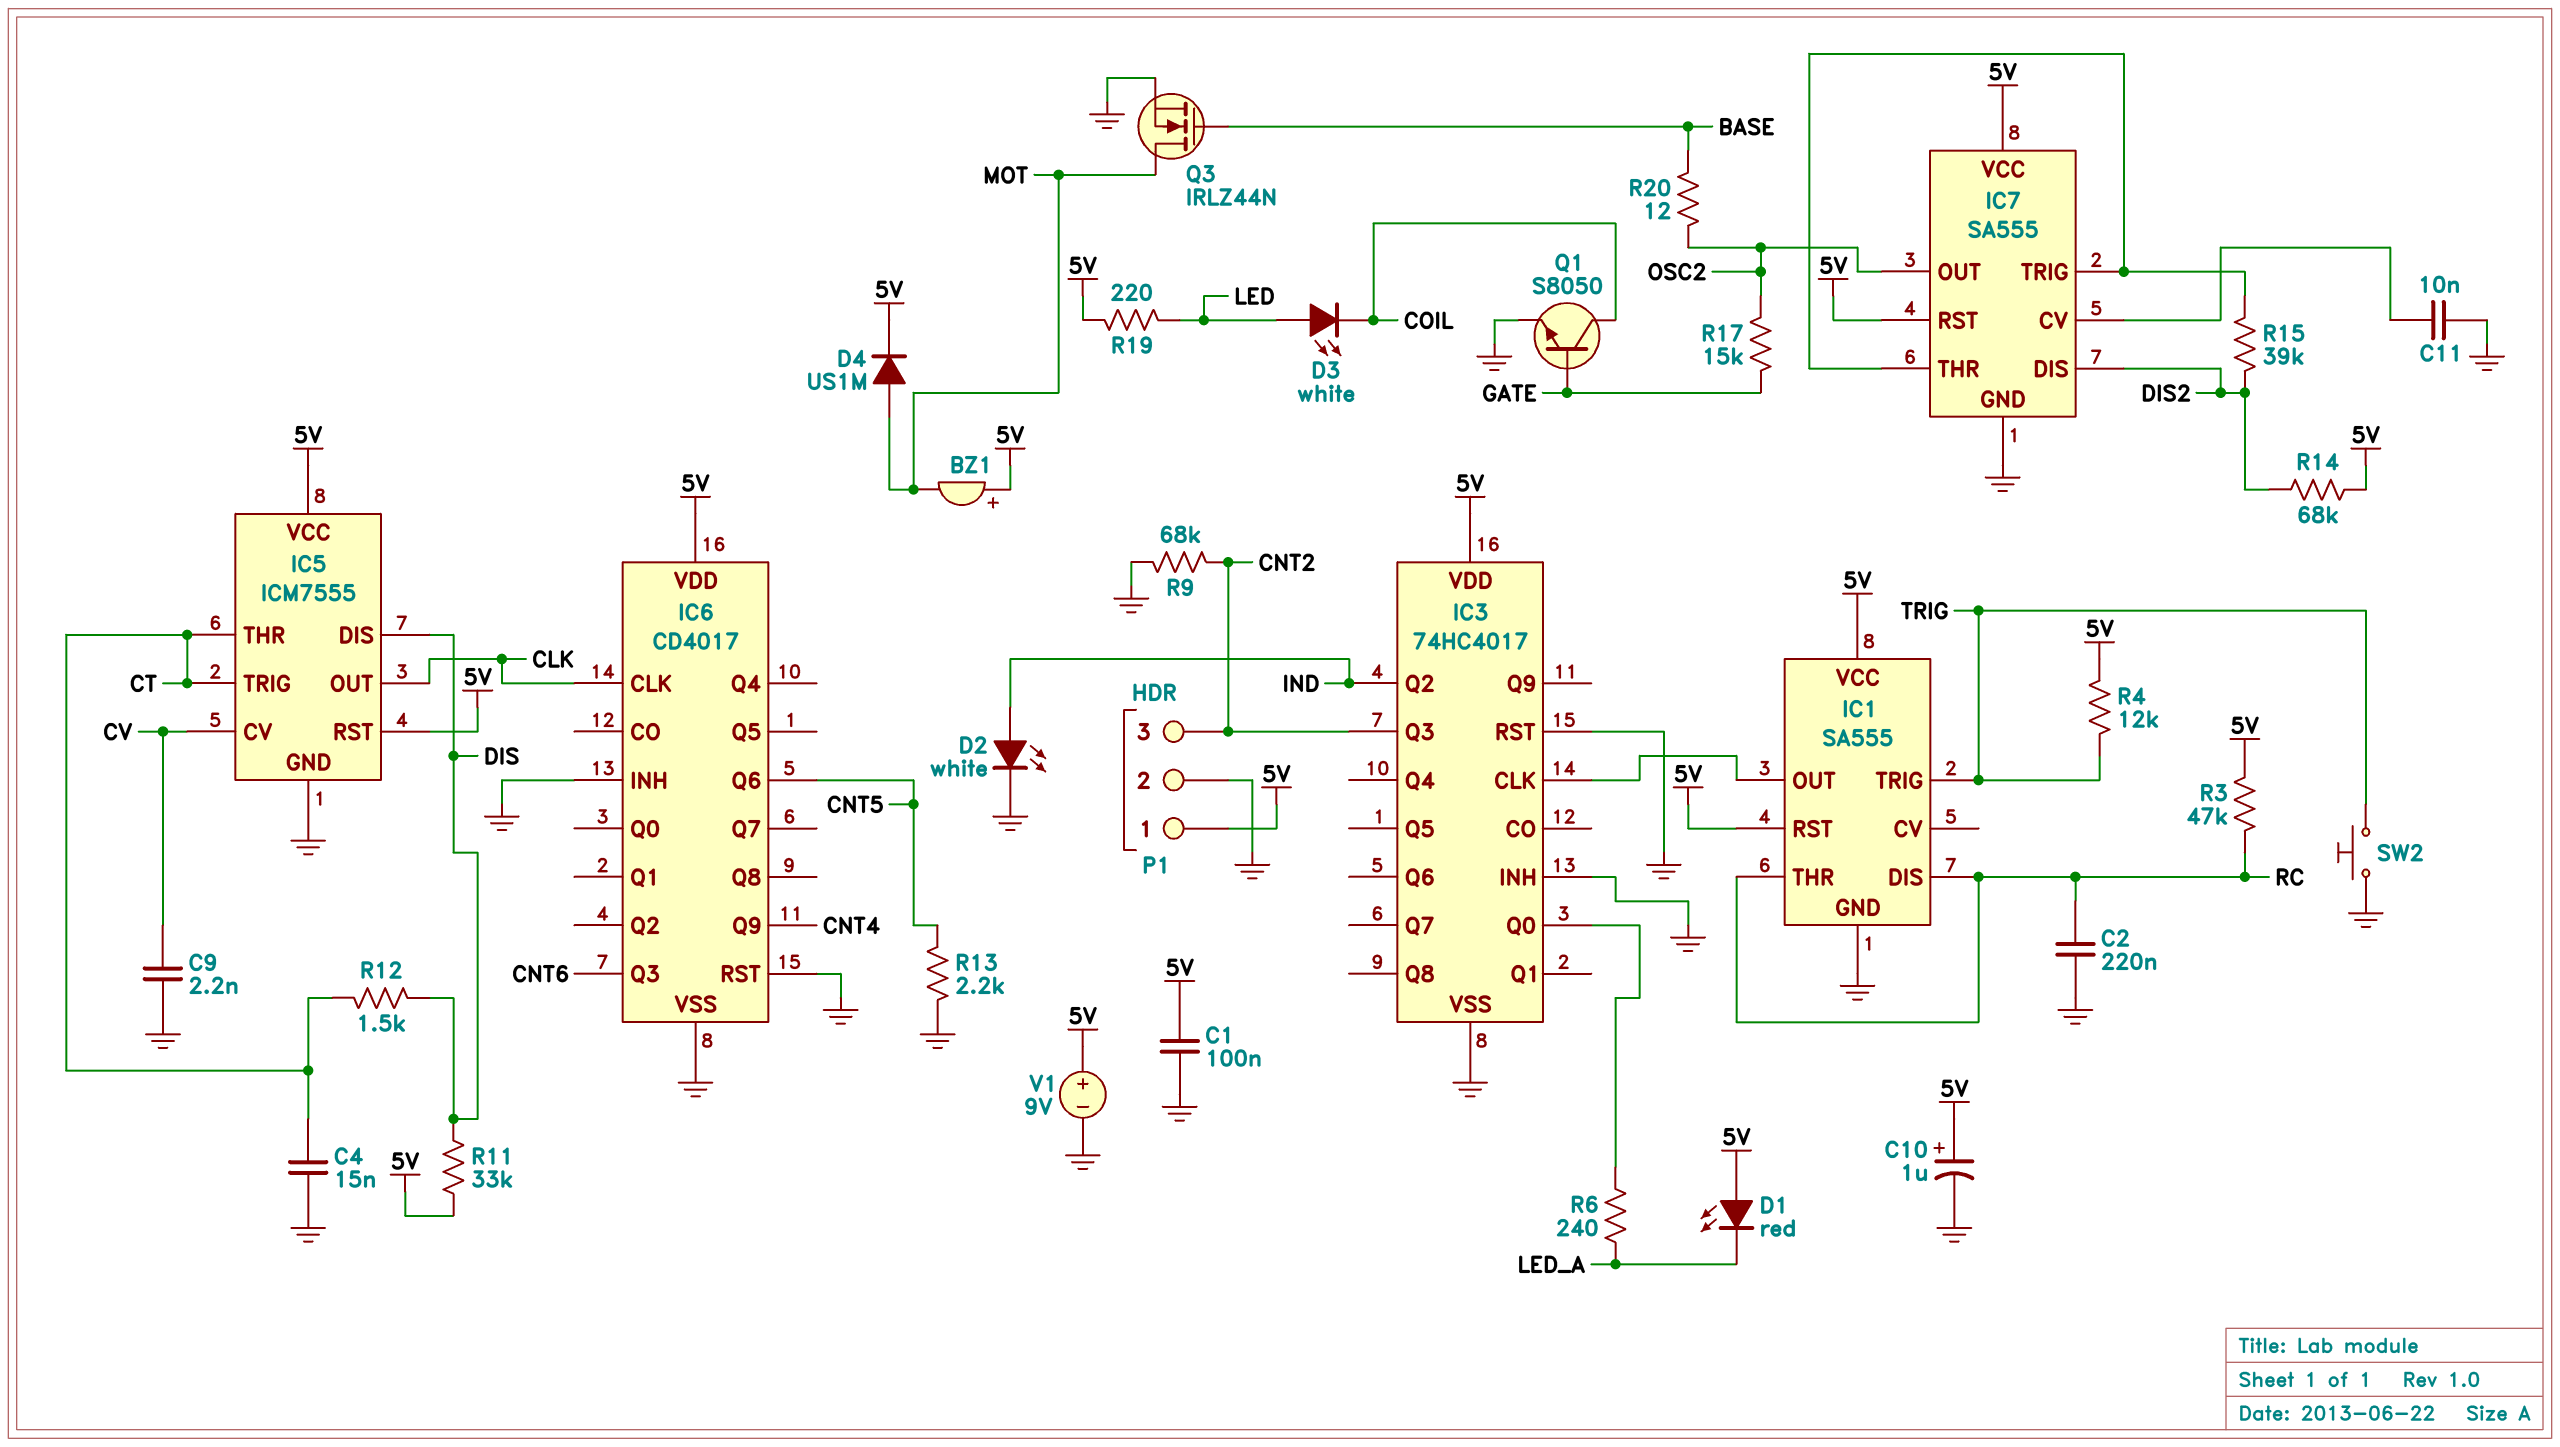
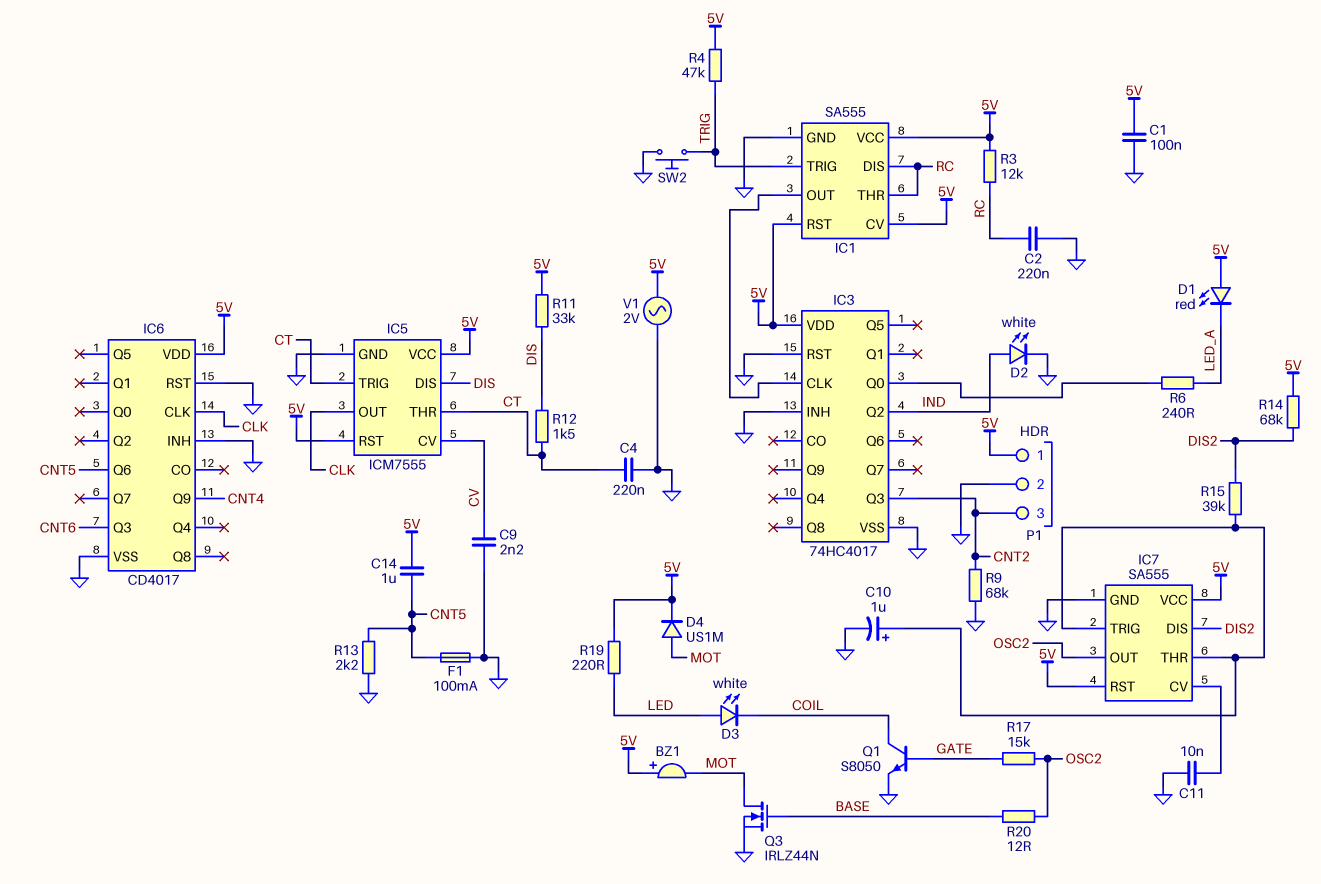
C4: 15nF (CT, GND) -> 220nF (CT, GND)
C10: 1uF (plus 5V, minus GND) -> 1uF (plus IC7/THR, minus GND)
C14: none -> 1uF (5V, CNT5)
F1: none -> 100mA (CNT5, GND)
IC1 pin CV: none -> 5V
R3: 47k (5V, RC) -> 12k (5V, RC)
R4: 12k (5V, TRIG) -> 47k (5V, TRIG)
V1: 9V (plus 5V, minus GND) -> AC 2V (5V, GND)

